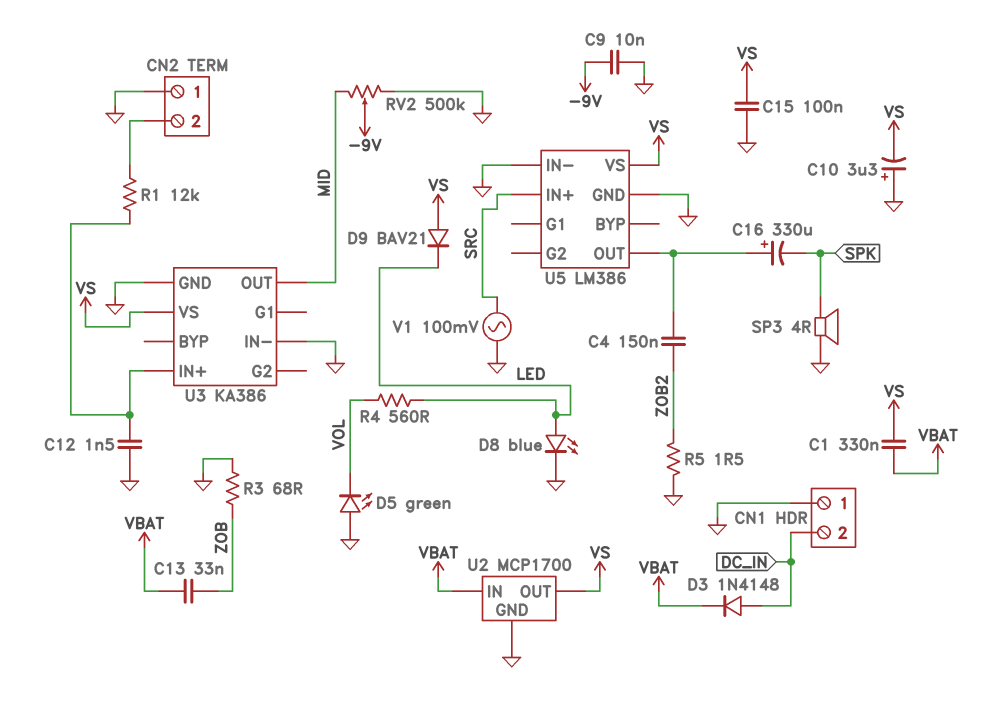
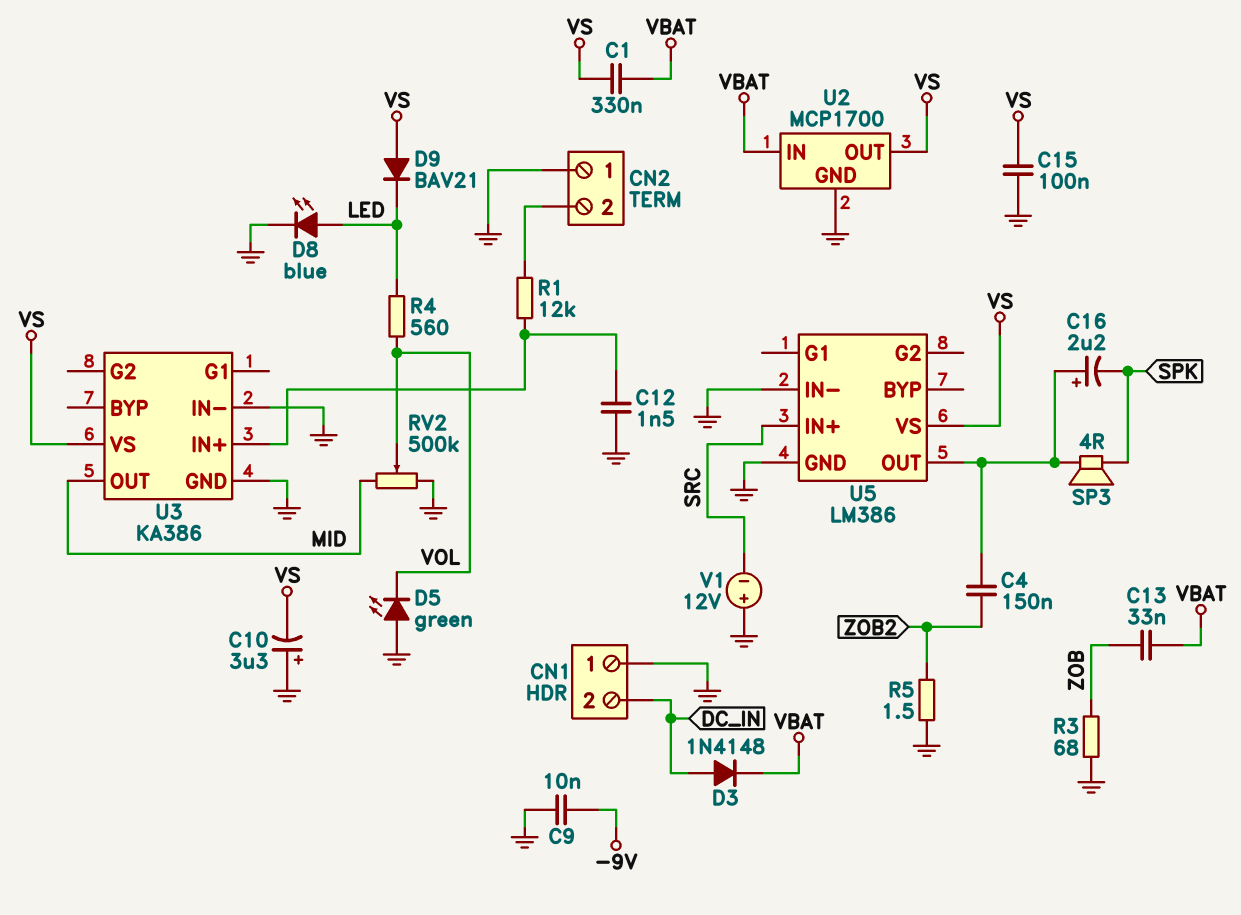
C16: 330uF (plus U5/OUT, minus SPK) -> 2.2uF (plus U5/OUT, minus SPK)
RV2: 500k (GND, MID, wiper -9V) -> 500k (GND, MID, wiper VOL)
SP3: speaker 4R (GND, SPK) -> speaker 4R (SPK, U5/OUT)
V1: AC 100mV (GND, SRC) -> 12V (plus GND, minus SRC)

